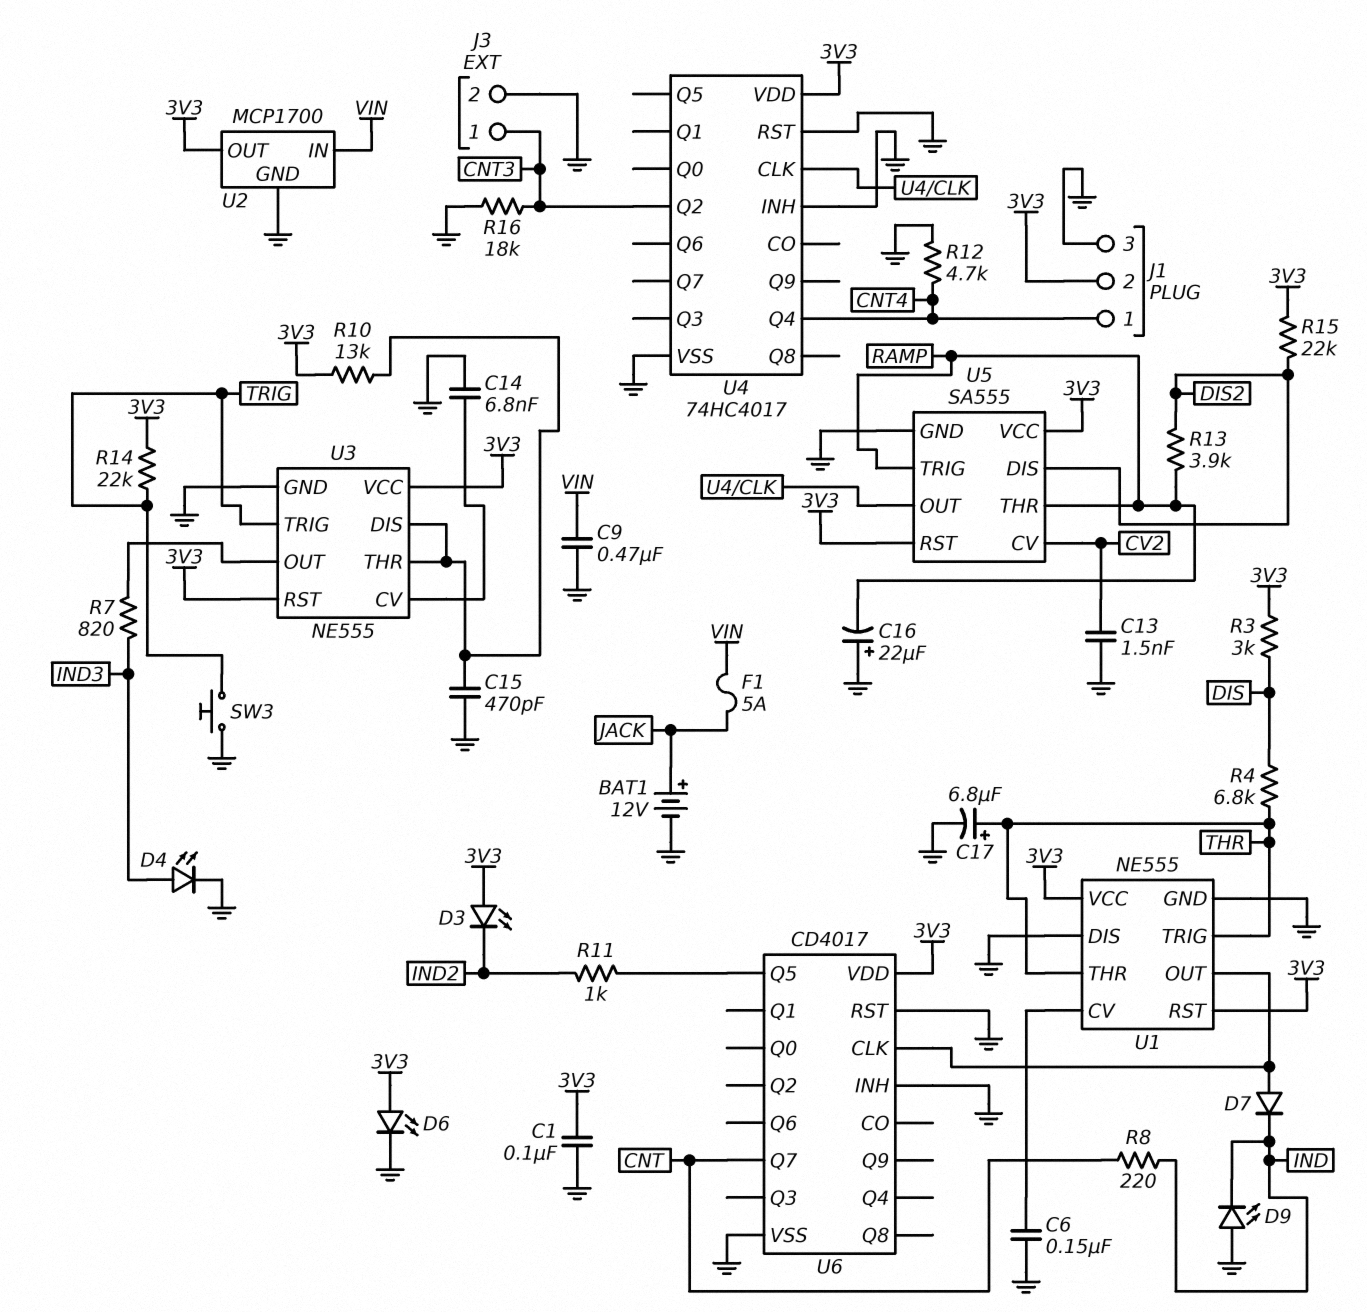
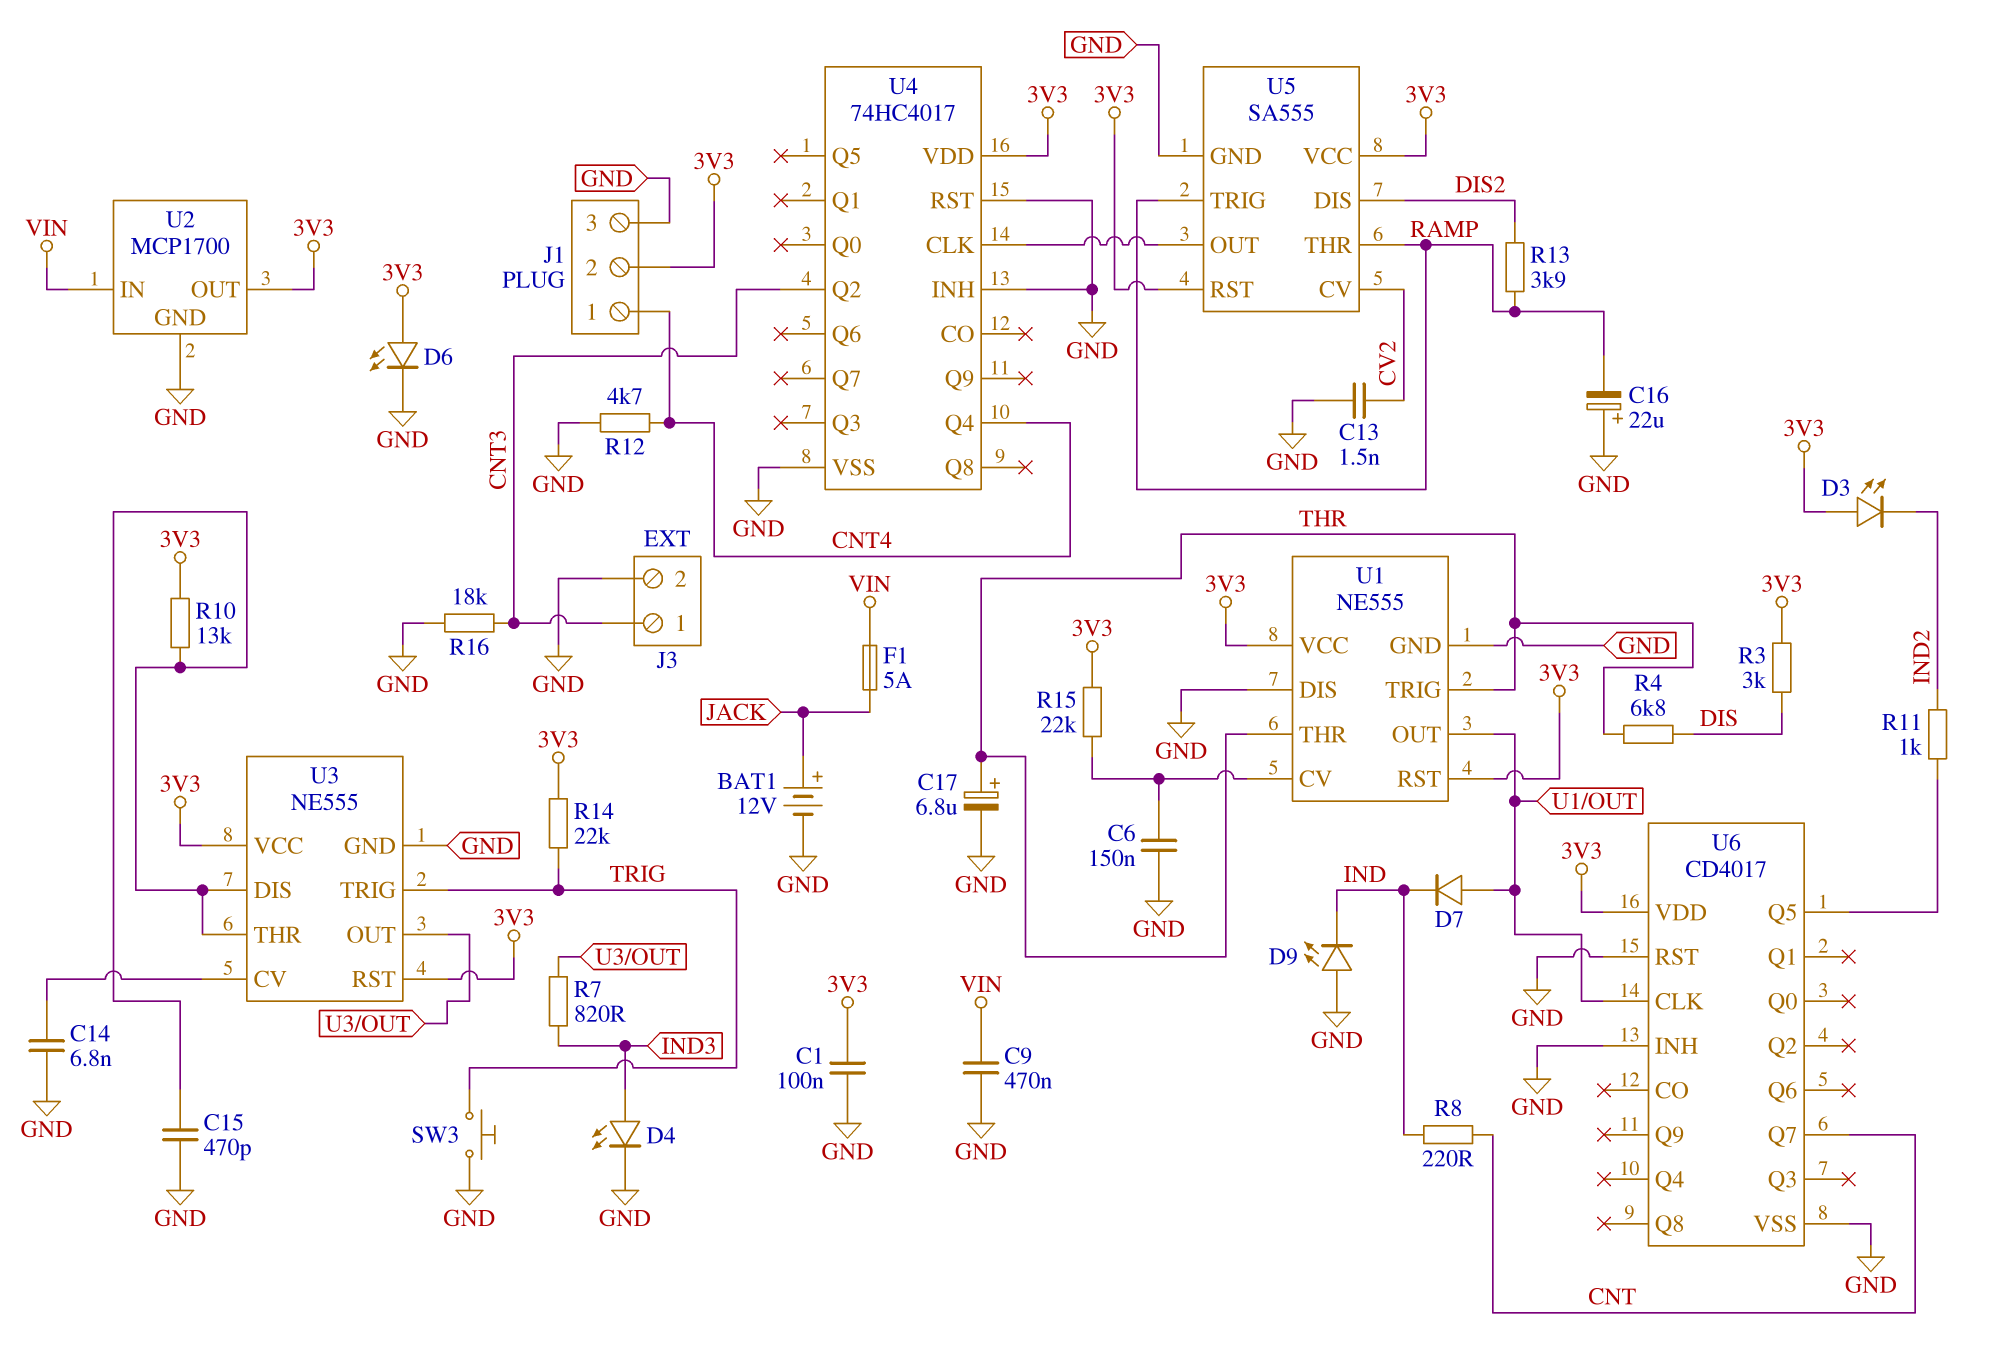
R15: 22k (3V3, DIS2) -> 22k (3V3, U1/CV)

